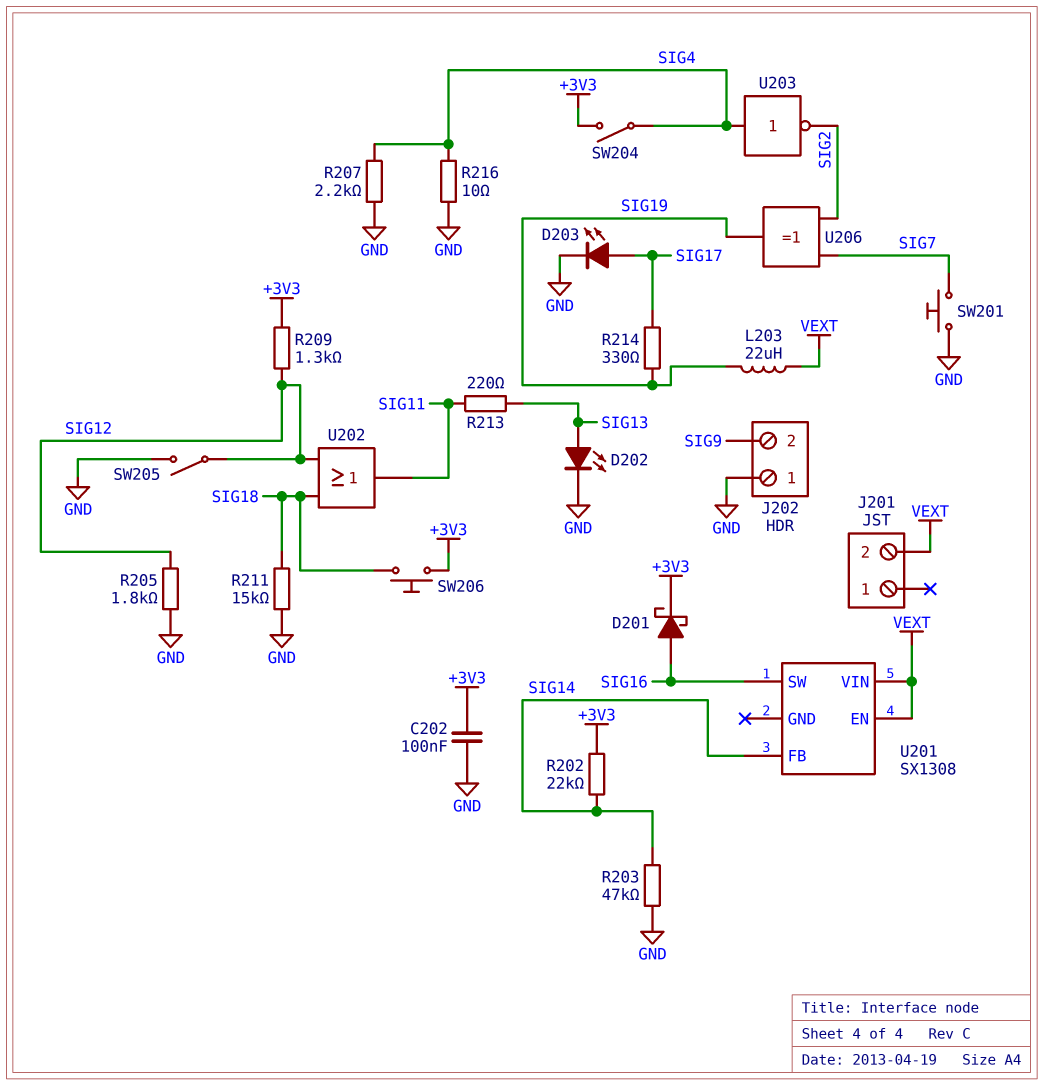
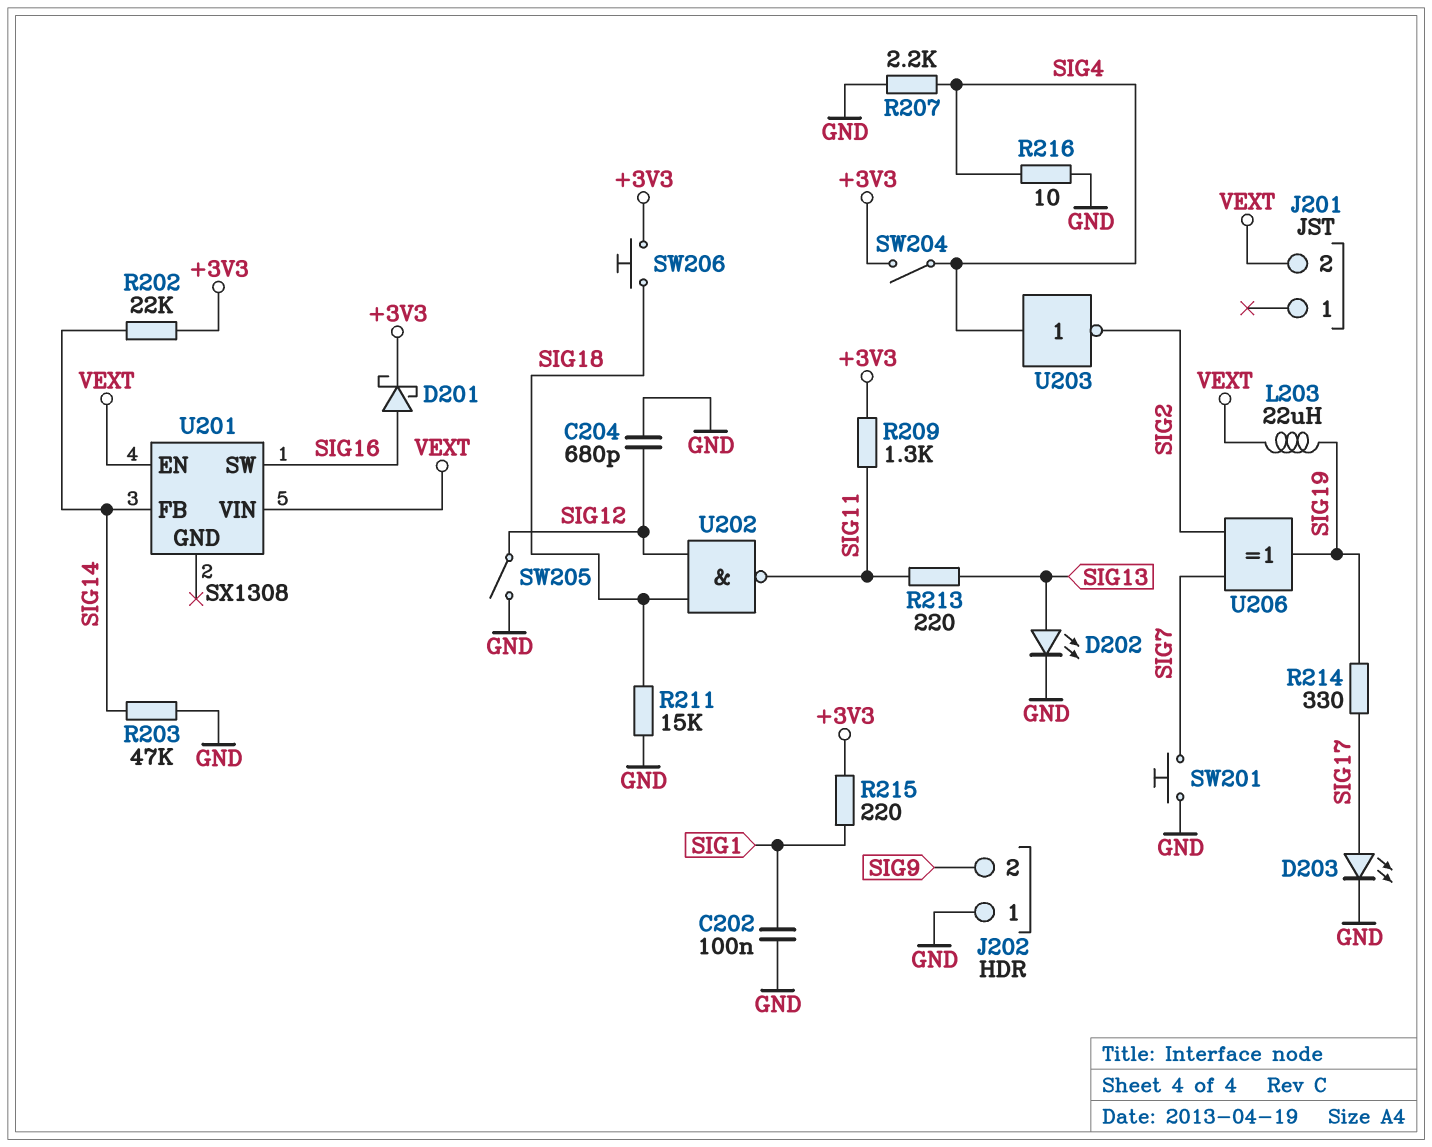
C202: 100nF (+3V3, GND) -> 100nF (GND, SIG1)
C204: none -> 680pF (GND, SIG12)
R205: 1.8k (GND, SIG12) -> none
R209: 1.3k (+3V3, SIG12) -> 1.3k (+3V3, SIG11)
R215: none -> 220 (+3V3, SIG1)
U202: OR (in SIG12, in SIG18, out SIG11) -> NAND (in SIG12, in SIG18, out SIG11)

